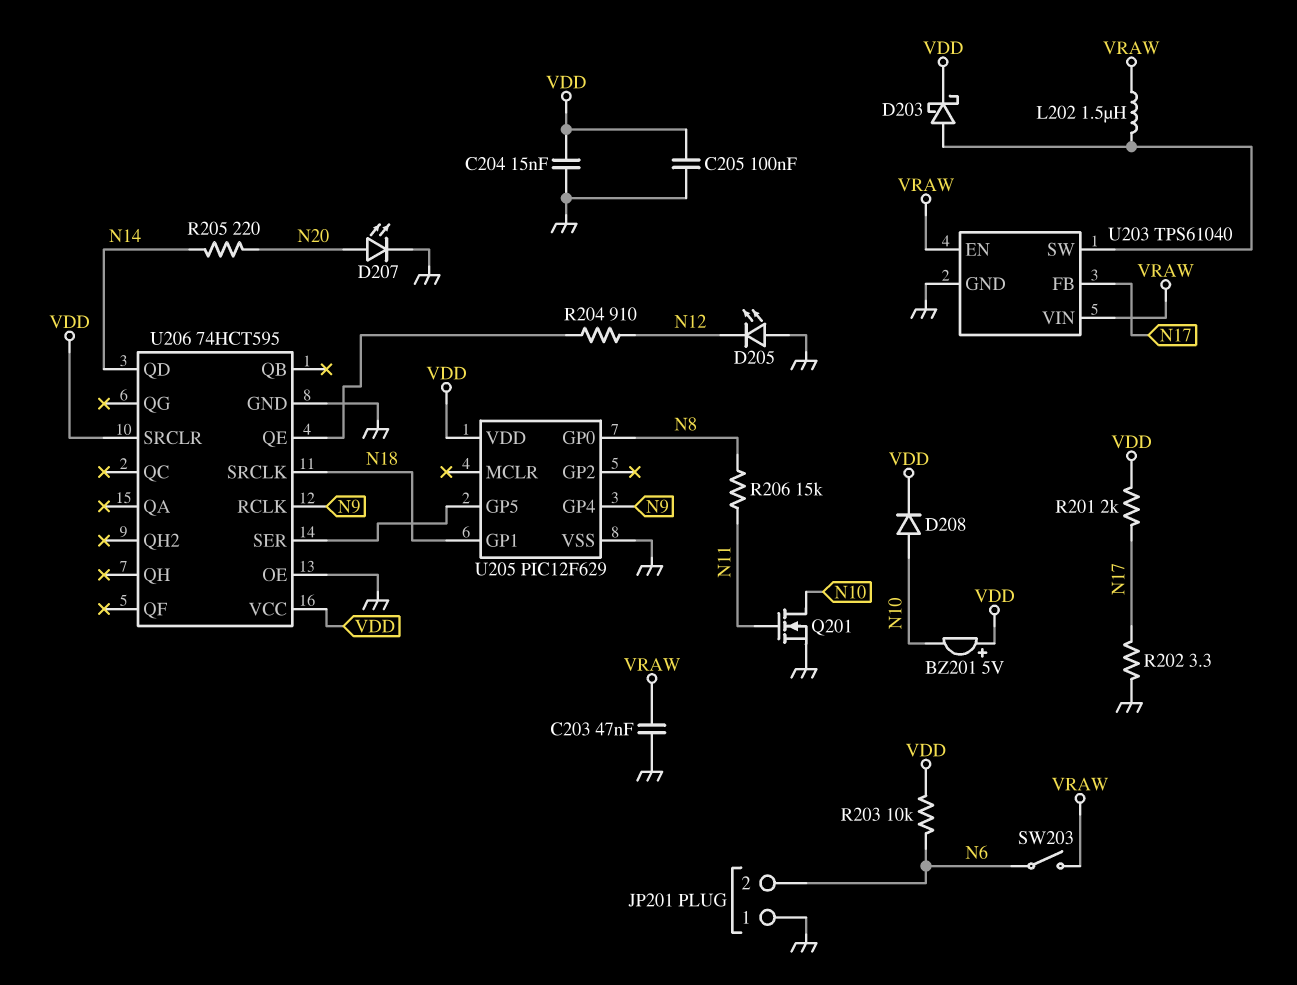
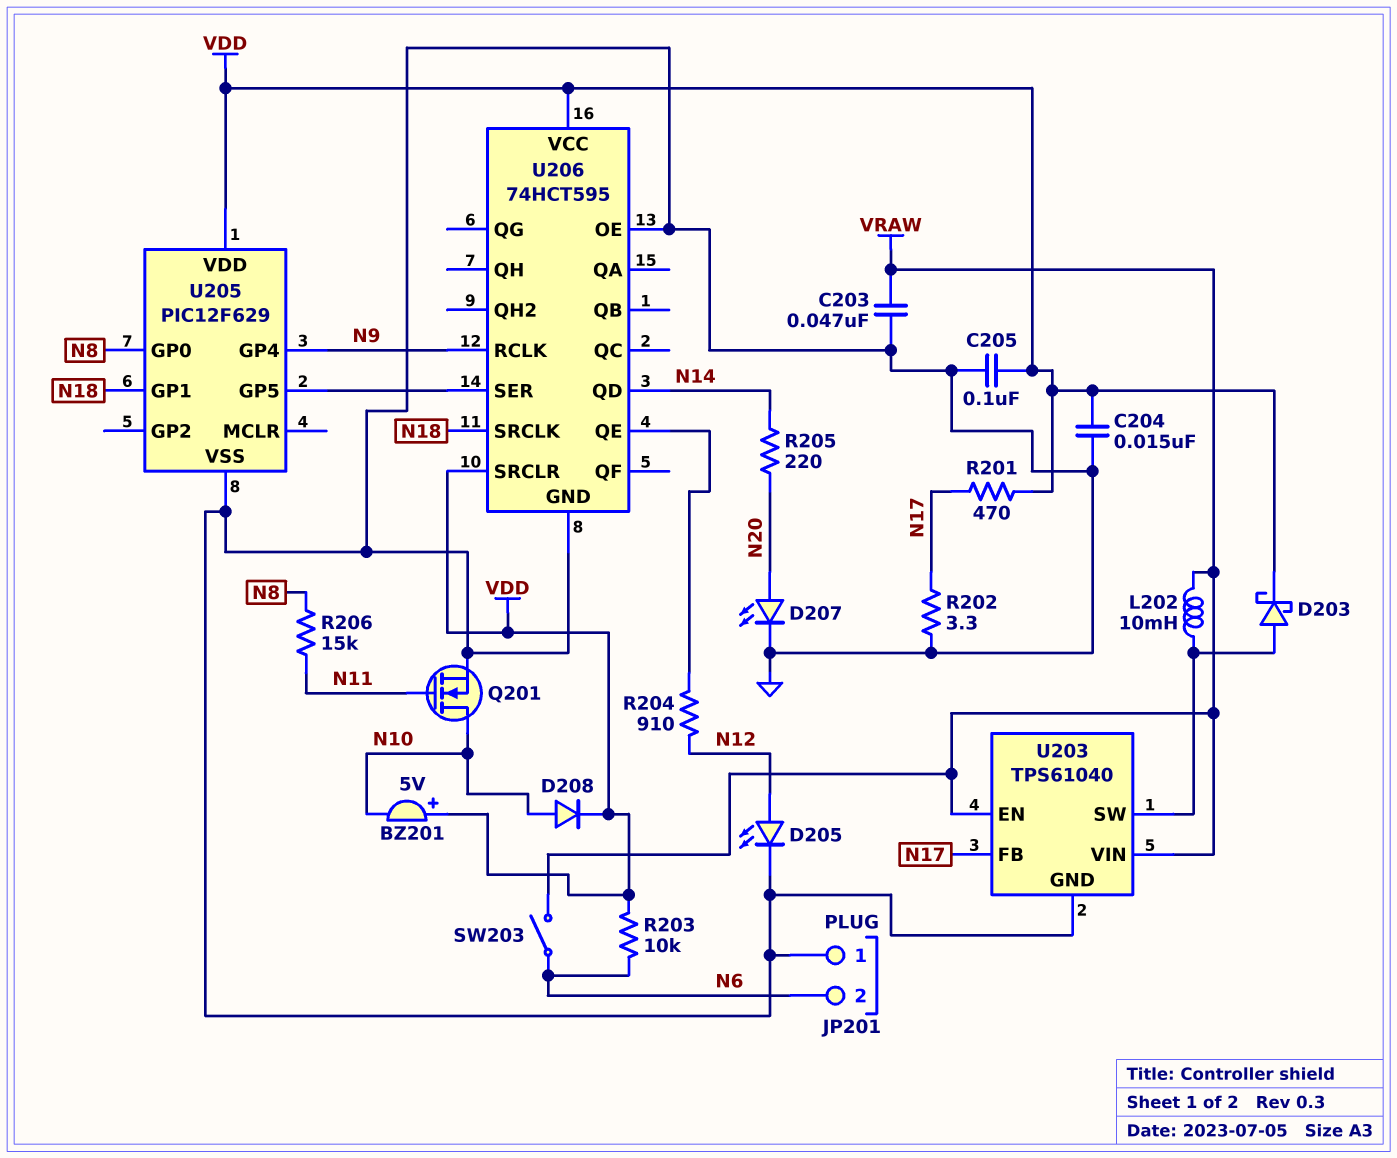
D205: LED (A GND, K N12) -> LED (A N12, K GND)
L202: 1.5uH (U203/SW, VRAW) -> 10mH (U203/SW, VRAW)
R201: 2k (N17, VDD) -> 470 (N17, VDD)

